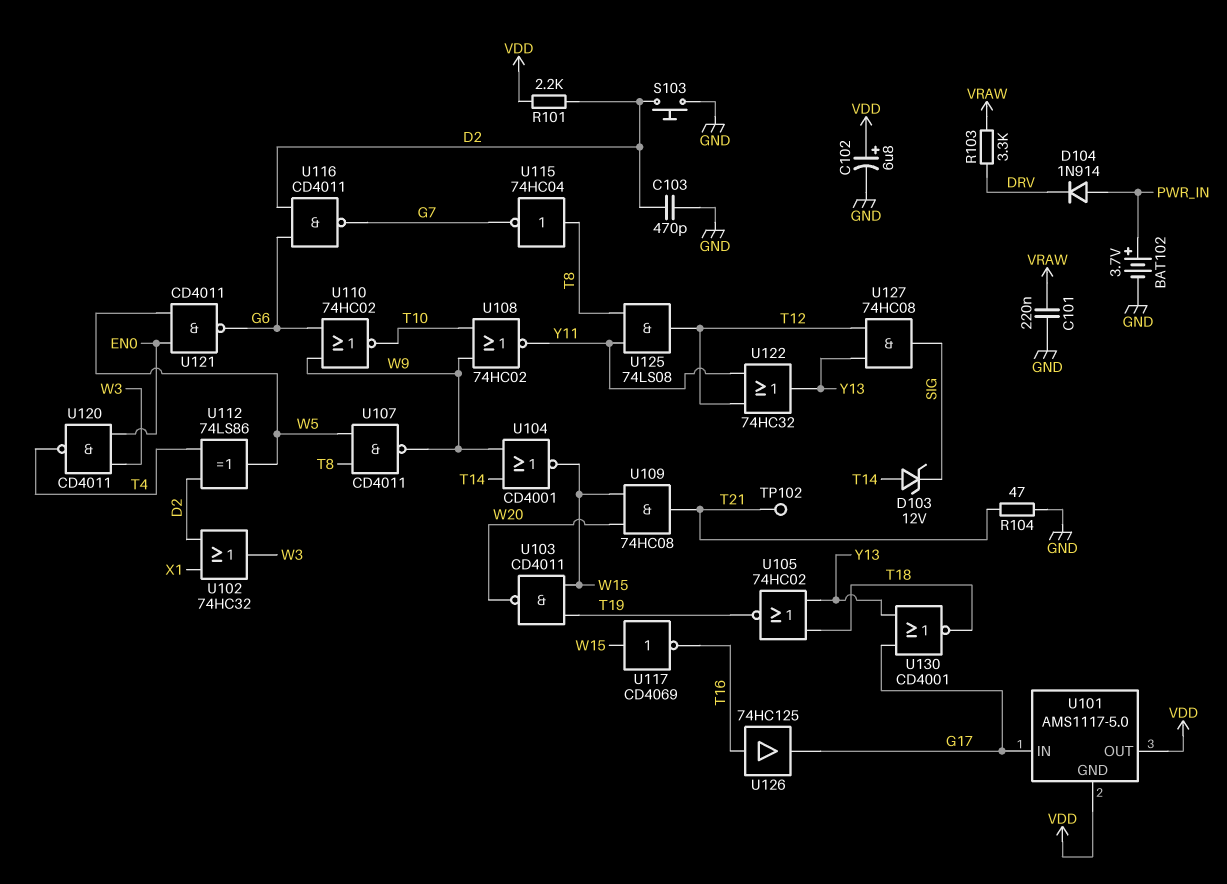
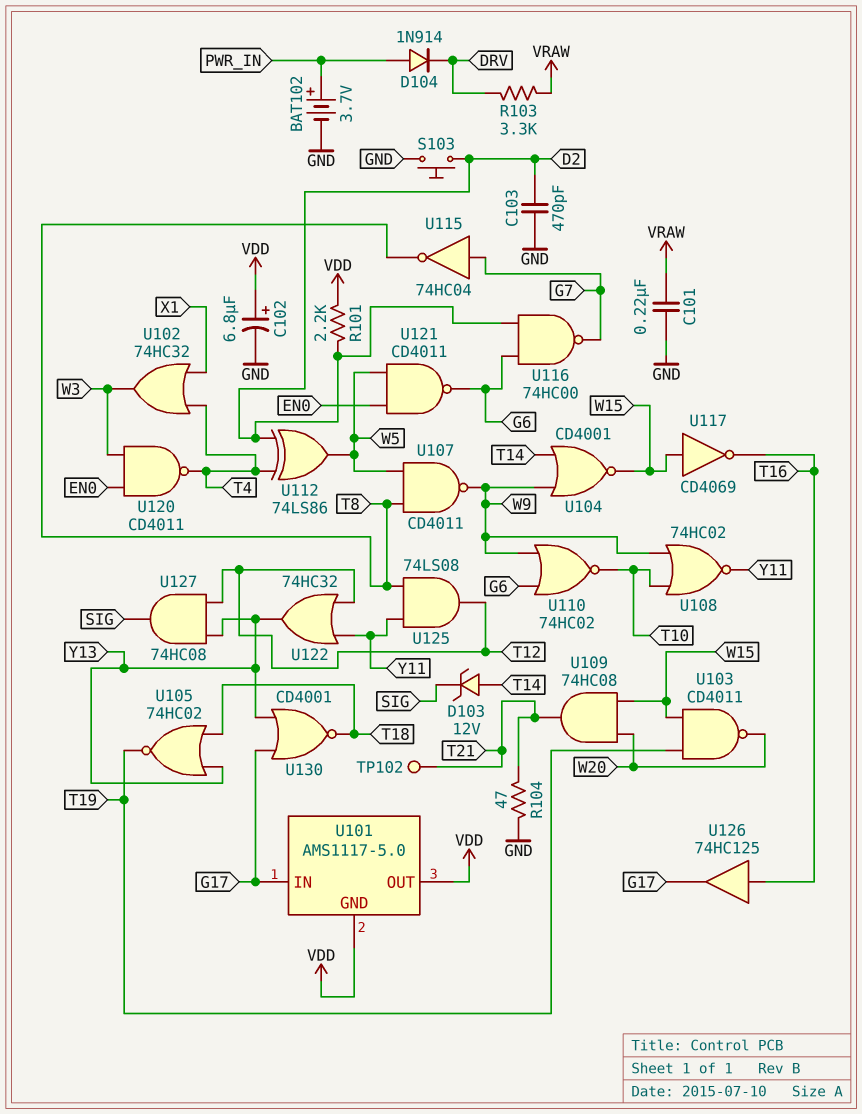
U102: OR 74HC32 (in D2, in X1, out W3) -> OR 74HC32 (in T4, in X1, out W3)
U115: NOT 74HC04 (in T8, out G7) -> NOT 74HC04 (in G7, out T8)
U116: NAND CD4011 (in D2, in G6, out G7) -> NAND 74HC00 (in D2, in G6, out G7)

